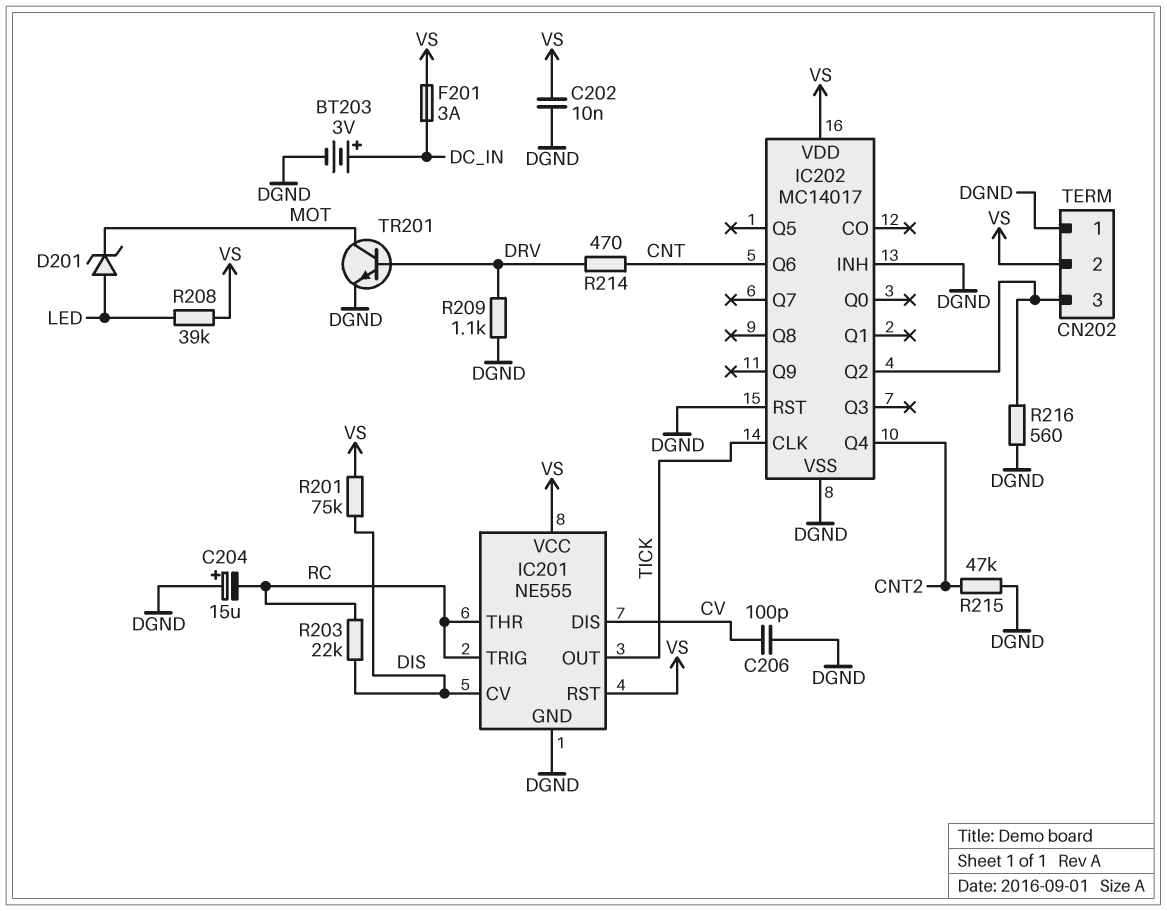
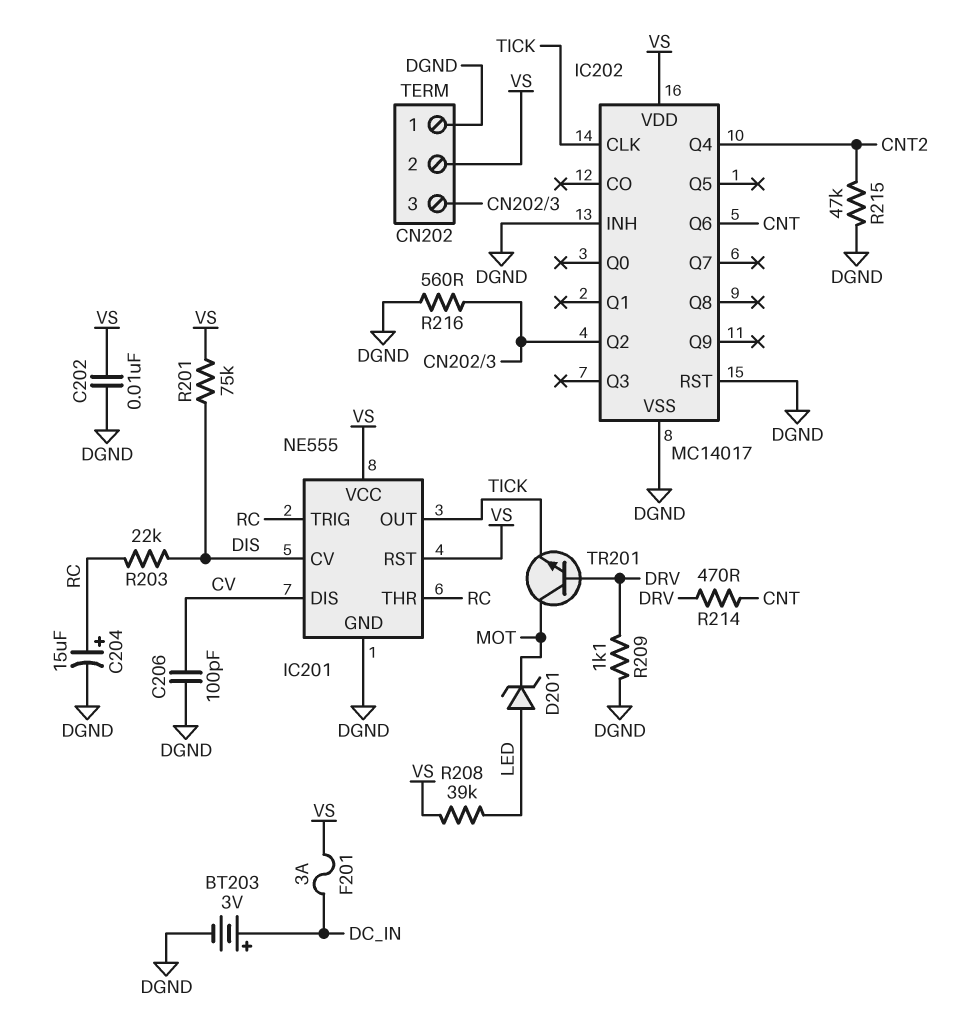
C204: 15uF (plus DGND, minus RC) -> 15uF (plus RC, minus DGND)
TR201: NPN (B DRV, C MOT, E DGND) -> NPN (B DRV, C MOT, E TICK)

